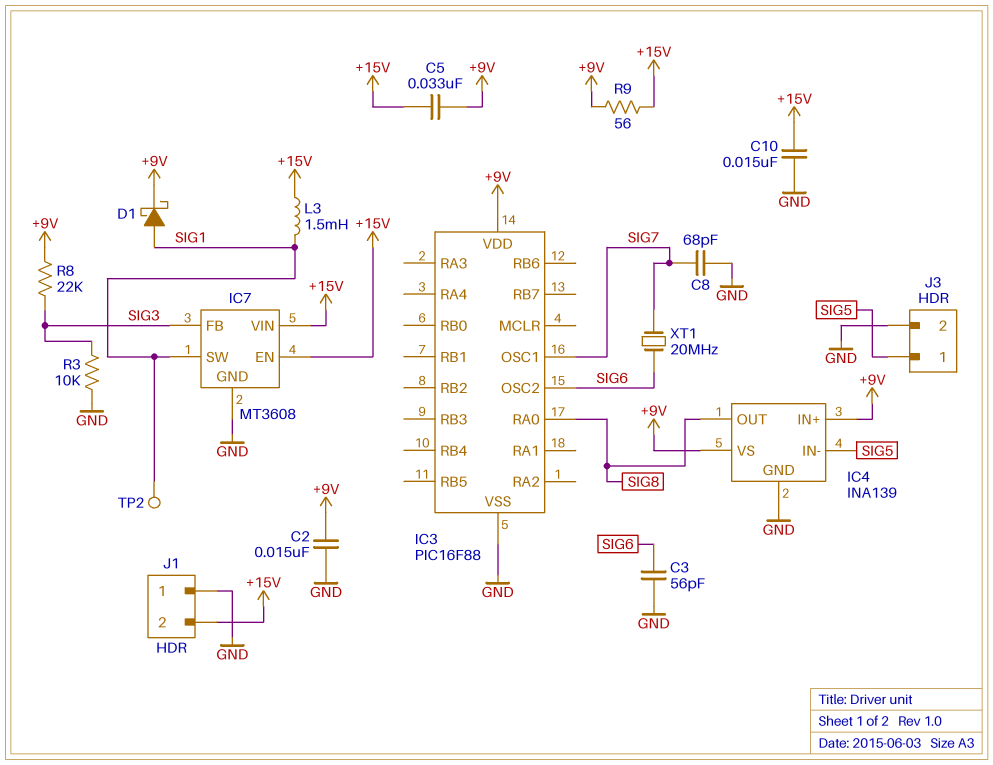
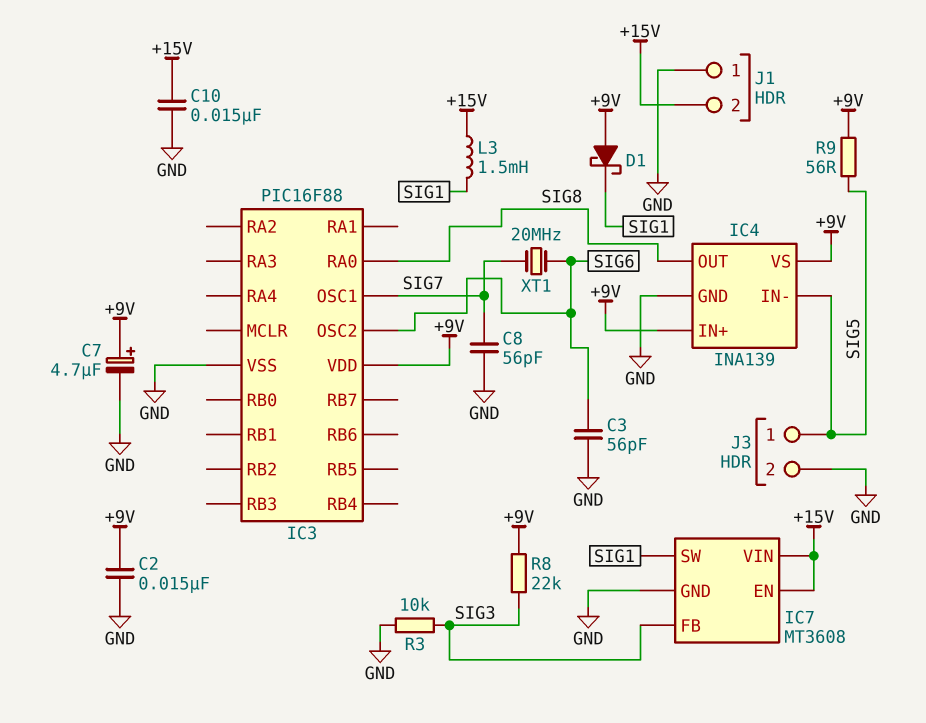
C5: 33nF (+9V, +15V) -> none
C7: none -> 4.7uF (plus +9V, minus GND)
C8: 68pF (GND, SIG7) -> 56pF (GND, SIG7)
D1: schottky (A SIG1, K +9V) -> schottky (A +9V, K SIG1)
R9: 56 (+9V, +15V) -> 56 (+9V, SIG5)
TP2: test point (SIG1) -> none

